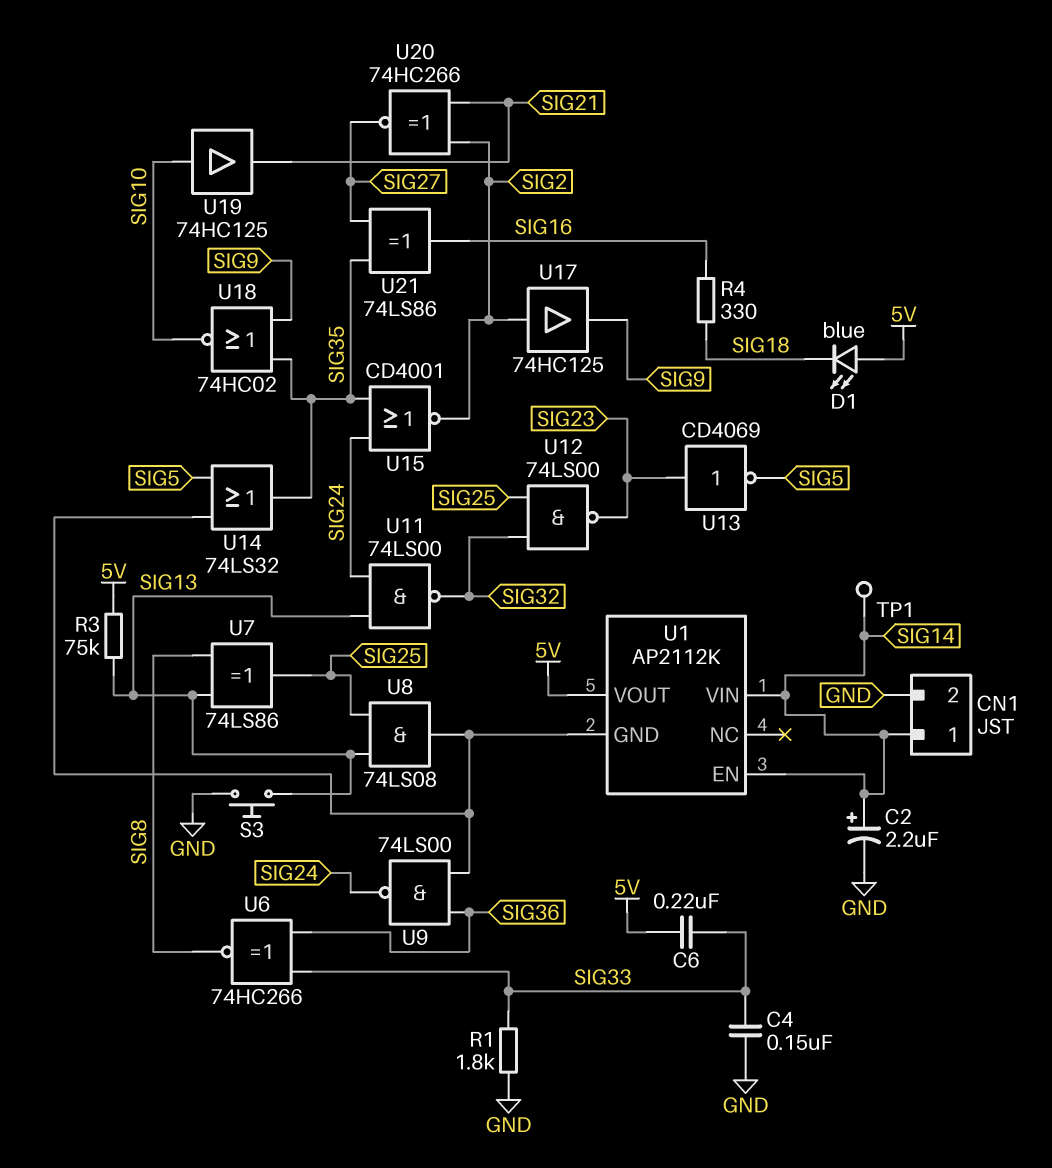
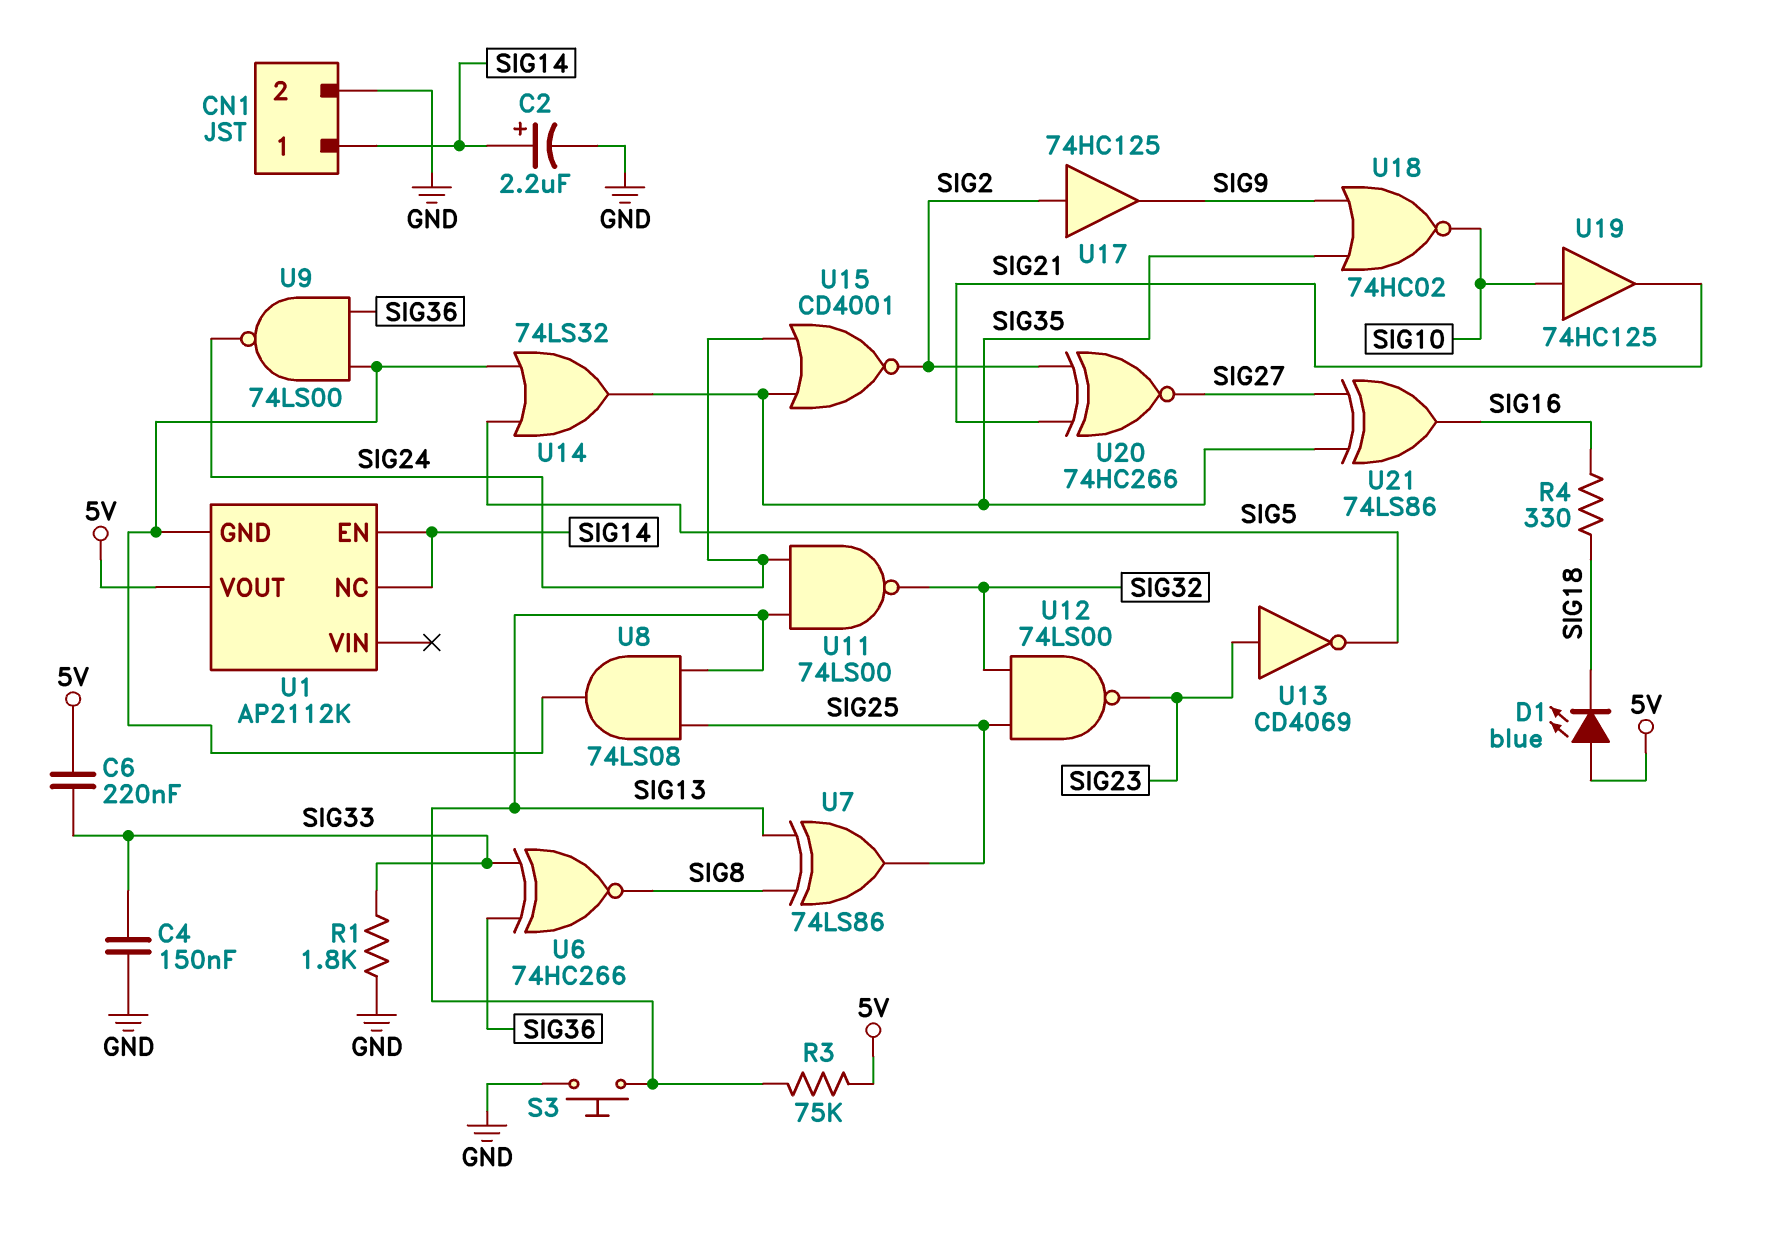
TP1: test point (SIG14) -> none
U1 pin NC: none -> SIG14
U1 pin VIN: SIG14 -> none

